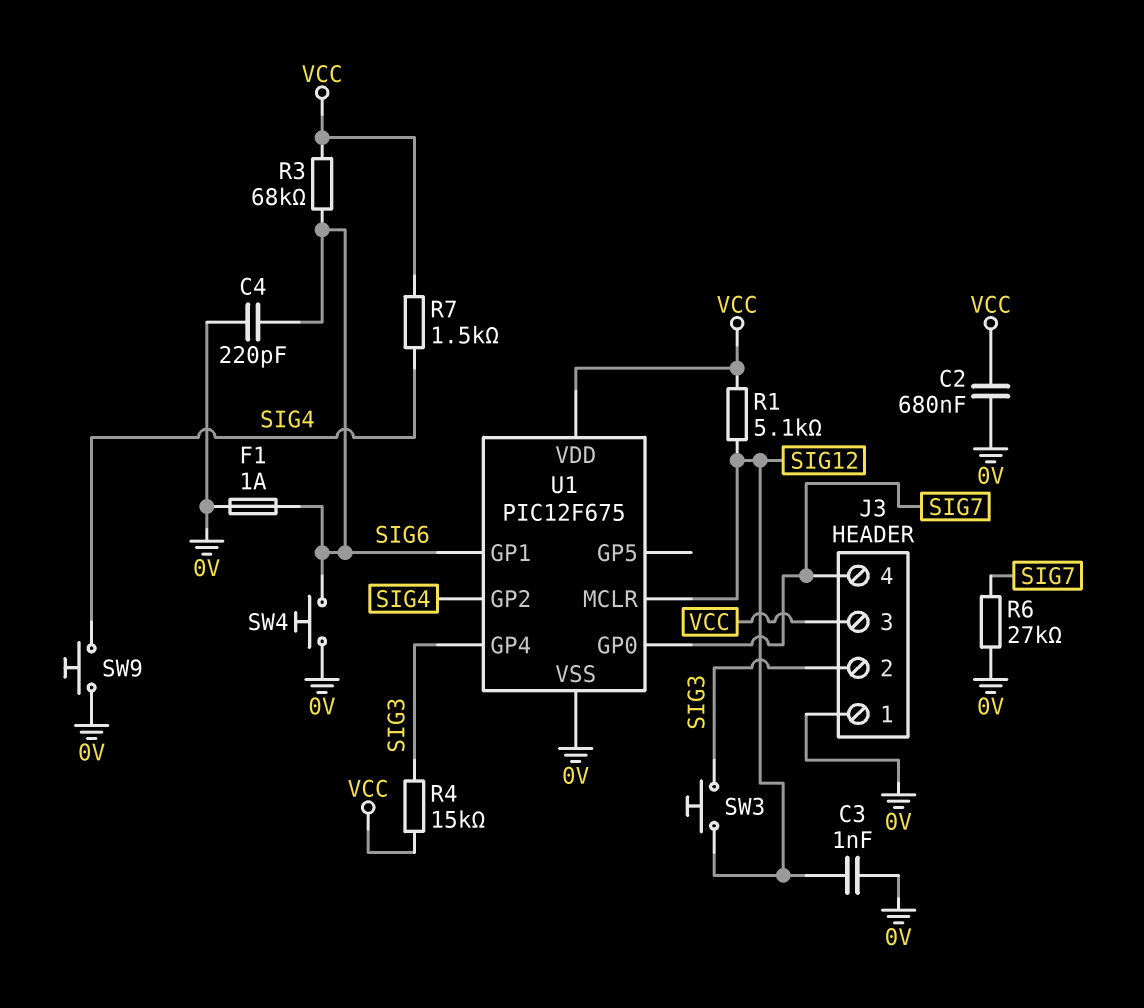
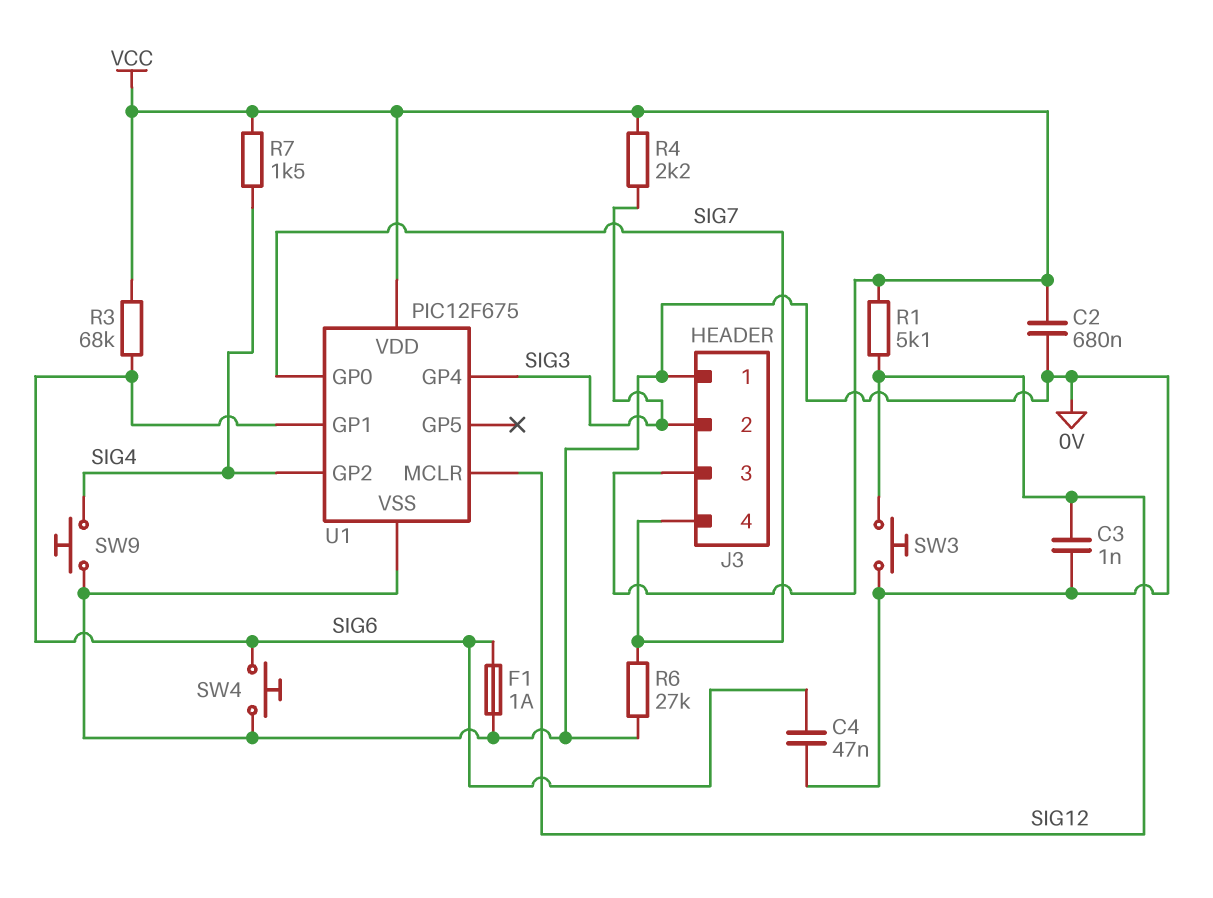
C4: 220pF (0V, SIG6) -> 47nF (0V, SIG6)
R4: 15k (SIG3, VCC) -> 2.2k (SIG3, VCC)
SW3: button (SIG3, SIG12) -> button (0V, SIG12)

